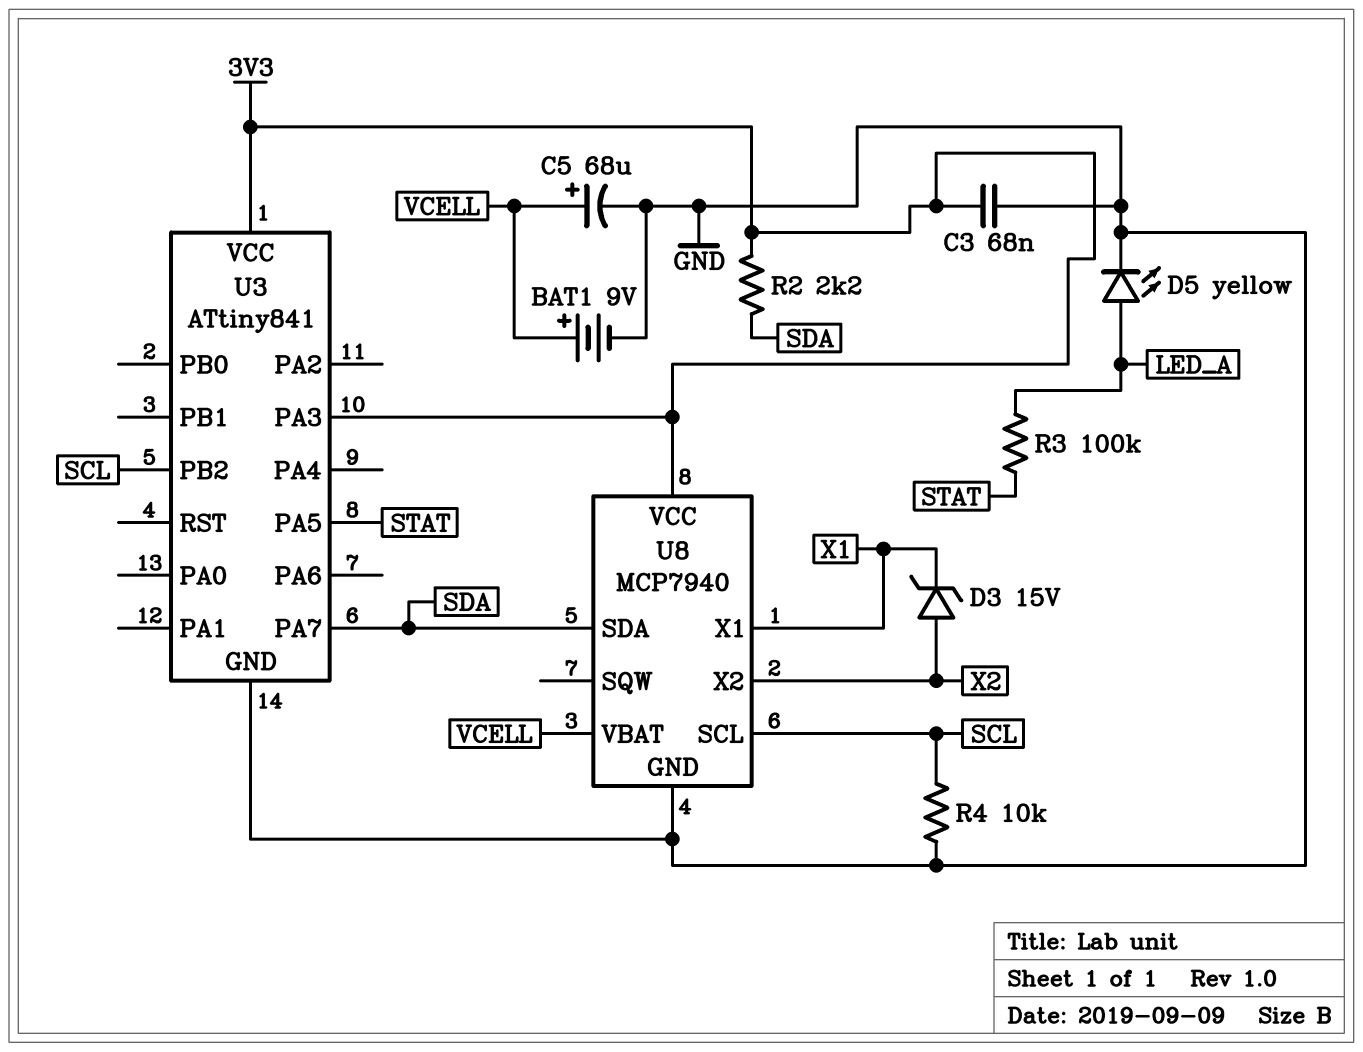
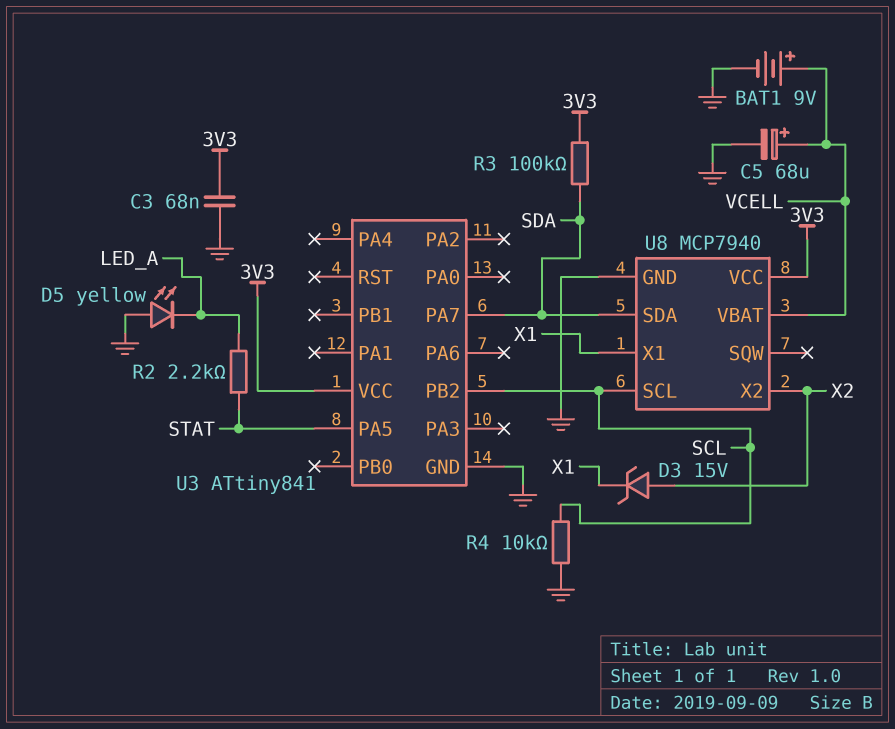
D5: LED yellow (A LED_A, K GND) -> LED yellow (A GND, K LED_A)
R2: 2.2k (3V3, SDA) -> 2.2k (LED_A, STAT)
R3: 100k (LED_A, STAT) -> 100k (3V3, SDA)
U3 pin PA3: 3V3 -> none

